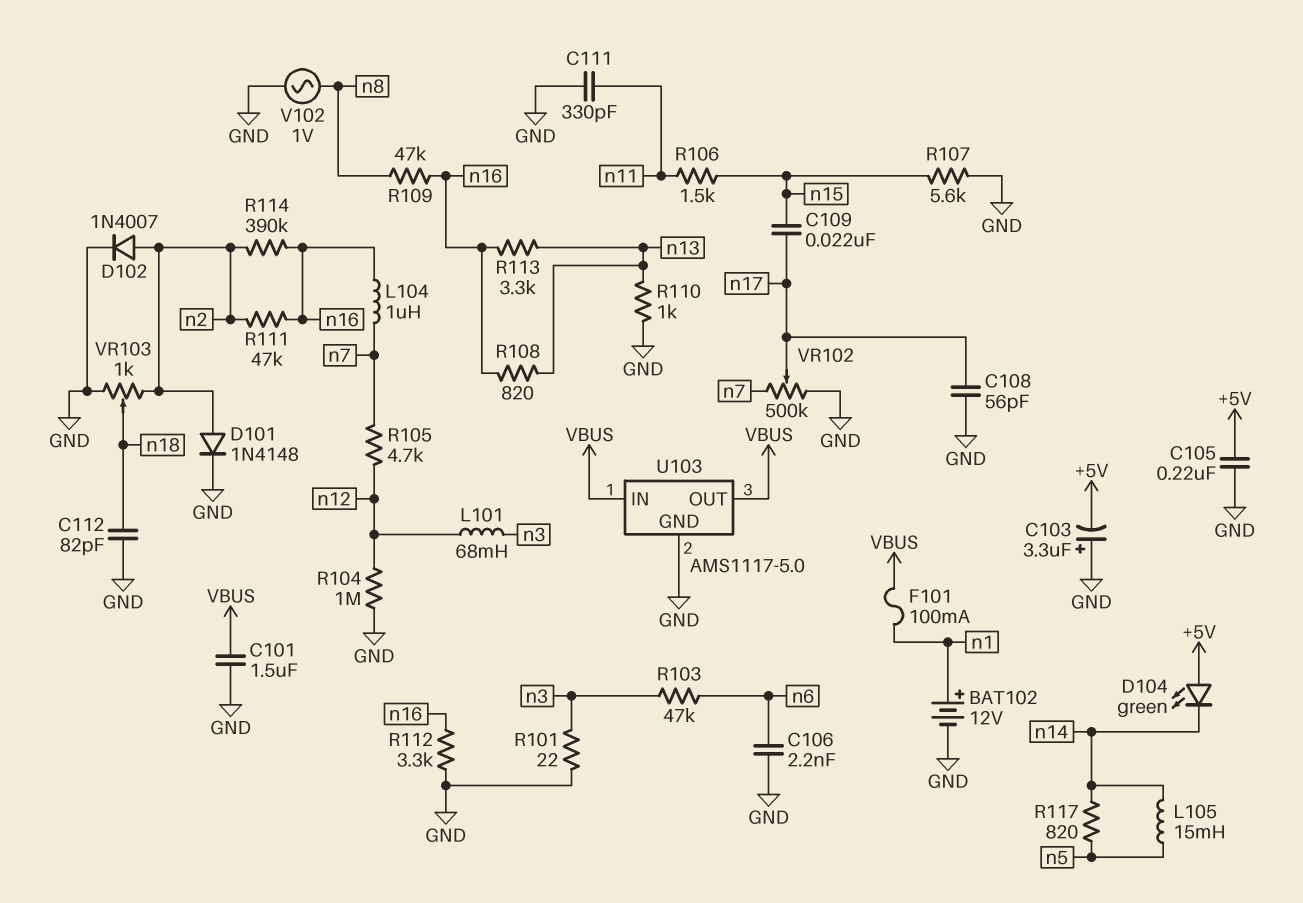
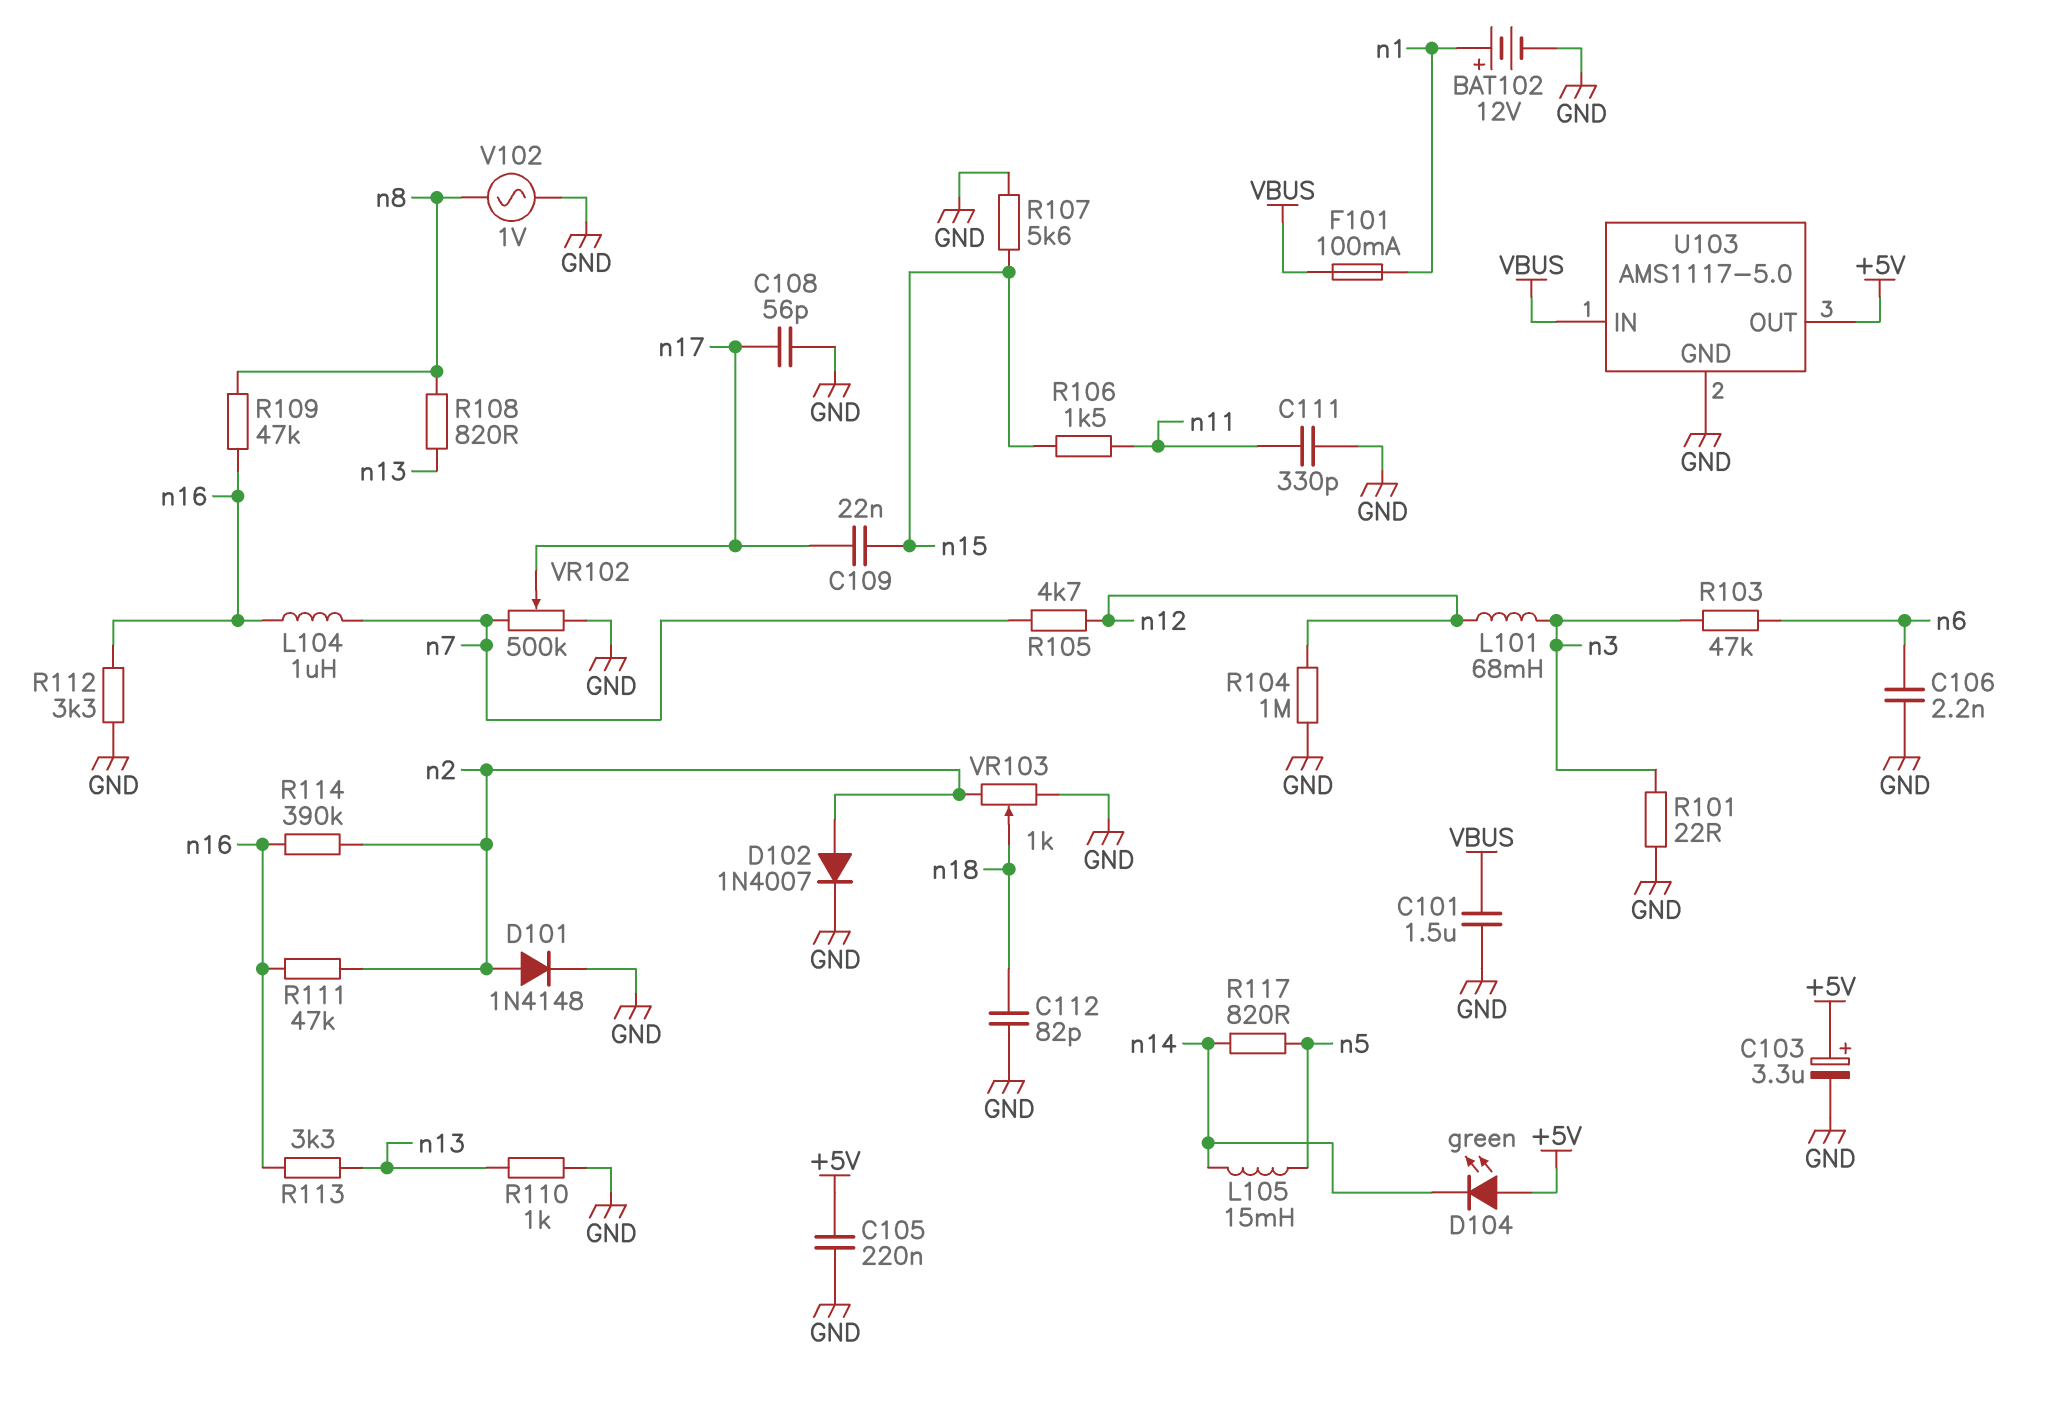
C103: 3.3uF (plus GND, minus +5V) -> 3.3uF (plus +5V, minus GND)
R108: 820 (n13, n16) -> 820 (n8, n13)
U103 pin OUT: VBUS -> +5V

